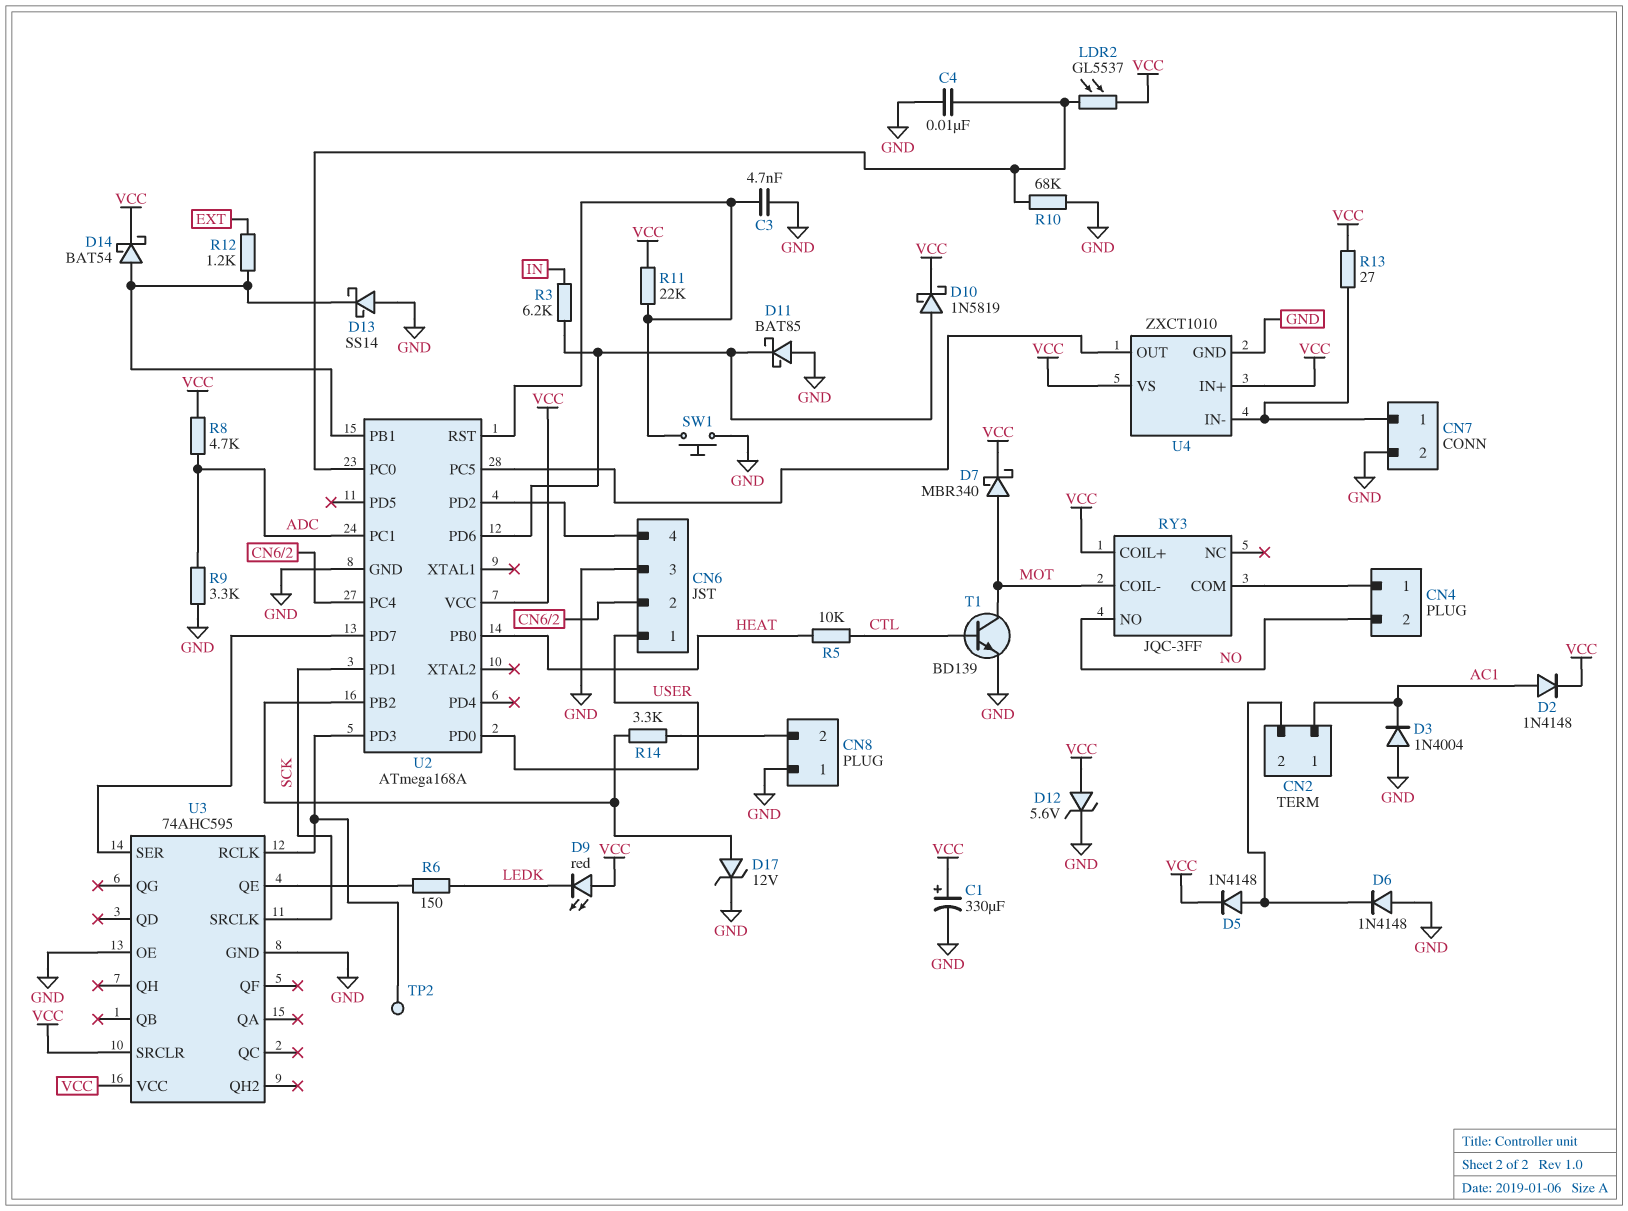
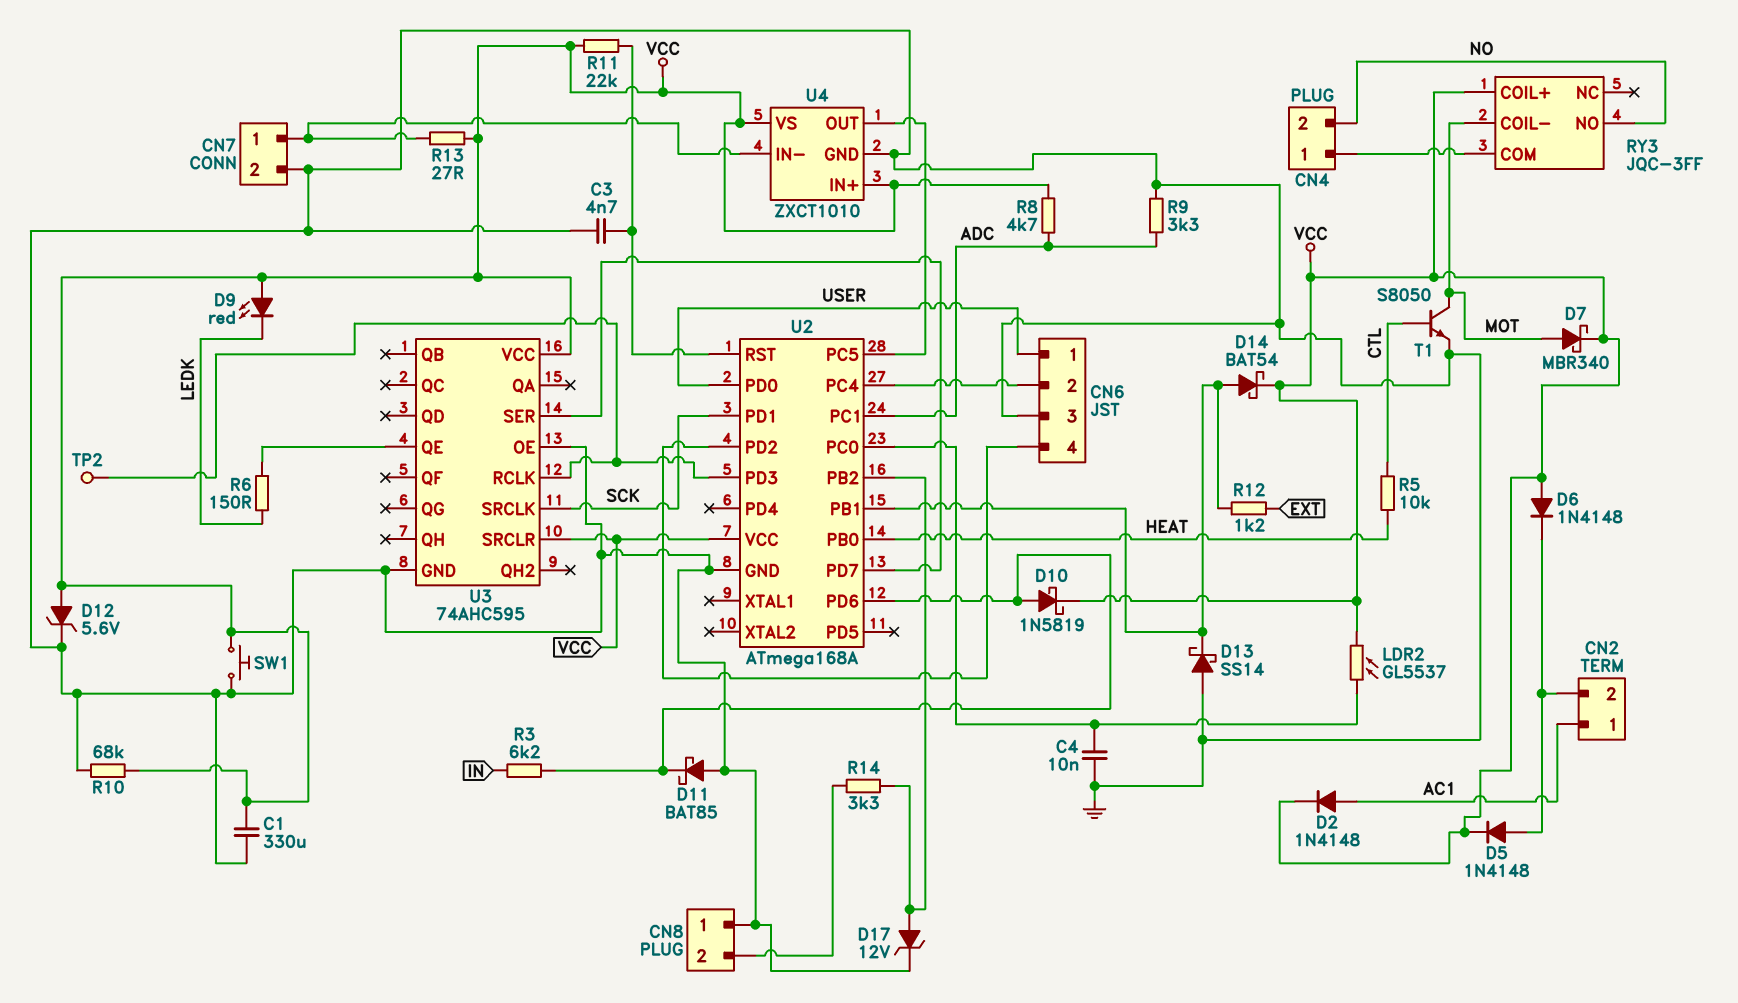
C1: 330uF (plus VCC, minus GND) -> 330uF (GND, VCC)
D3: diode 1N4004 (A GND, K AC1) -> none
D6: diode 1N4148 (A GND, K CN2/2) -> diode 1N4148 (A VCC, K CN2/2)
R10: 68k (GND, U2/PC0) -> 68k (GND, VCC)
SW1: button (GND, U2/RST) -> button (GND, VCC)
T1: NPN BD139 (B CTL, C MOT, E GND) -> NPN S8050 (B CTL, C MOT, E GND)

